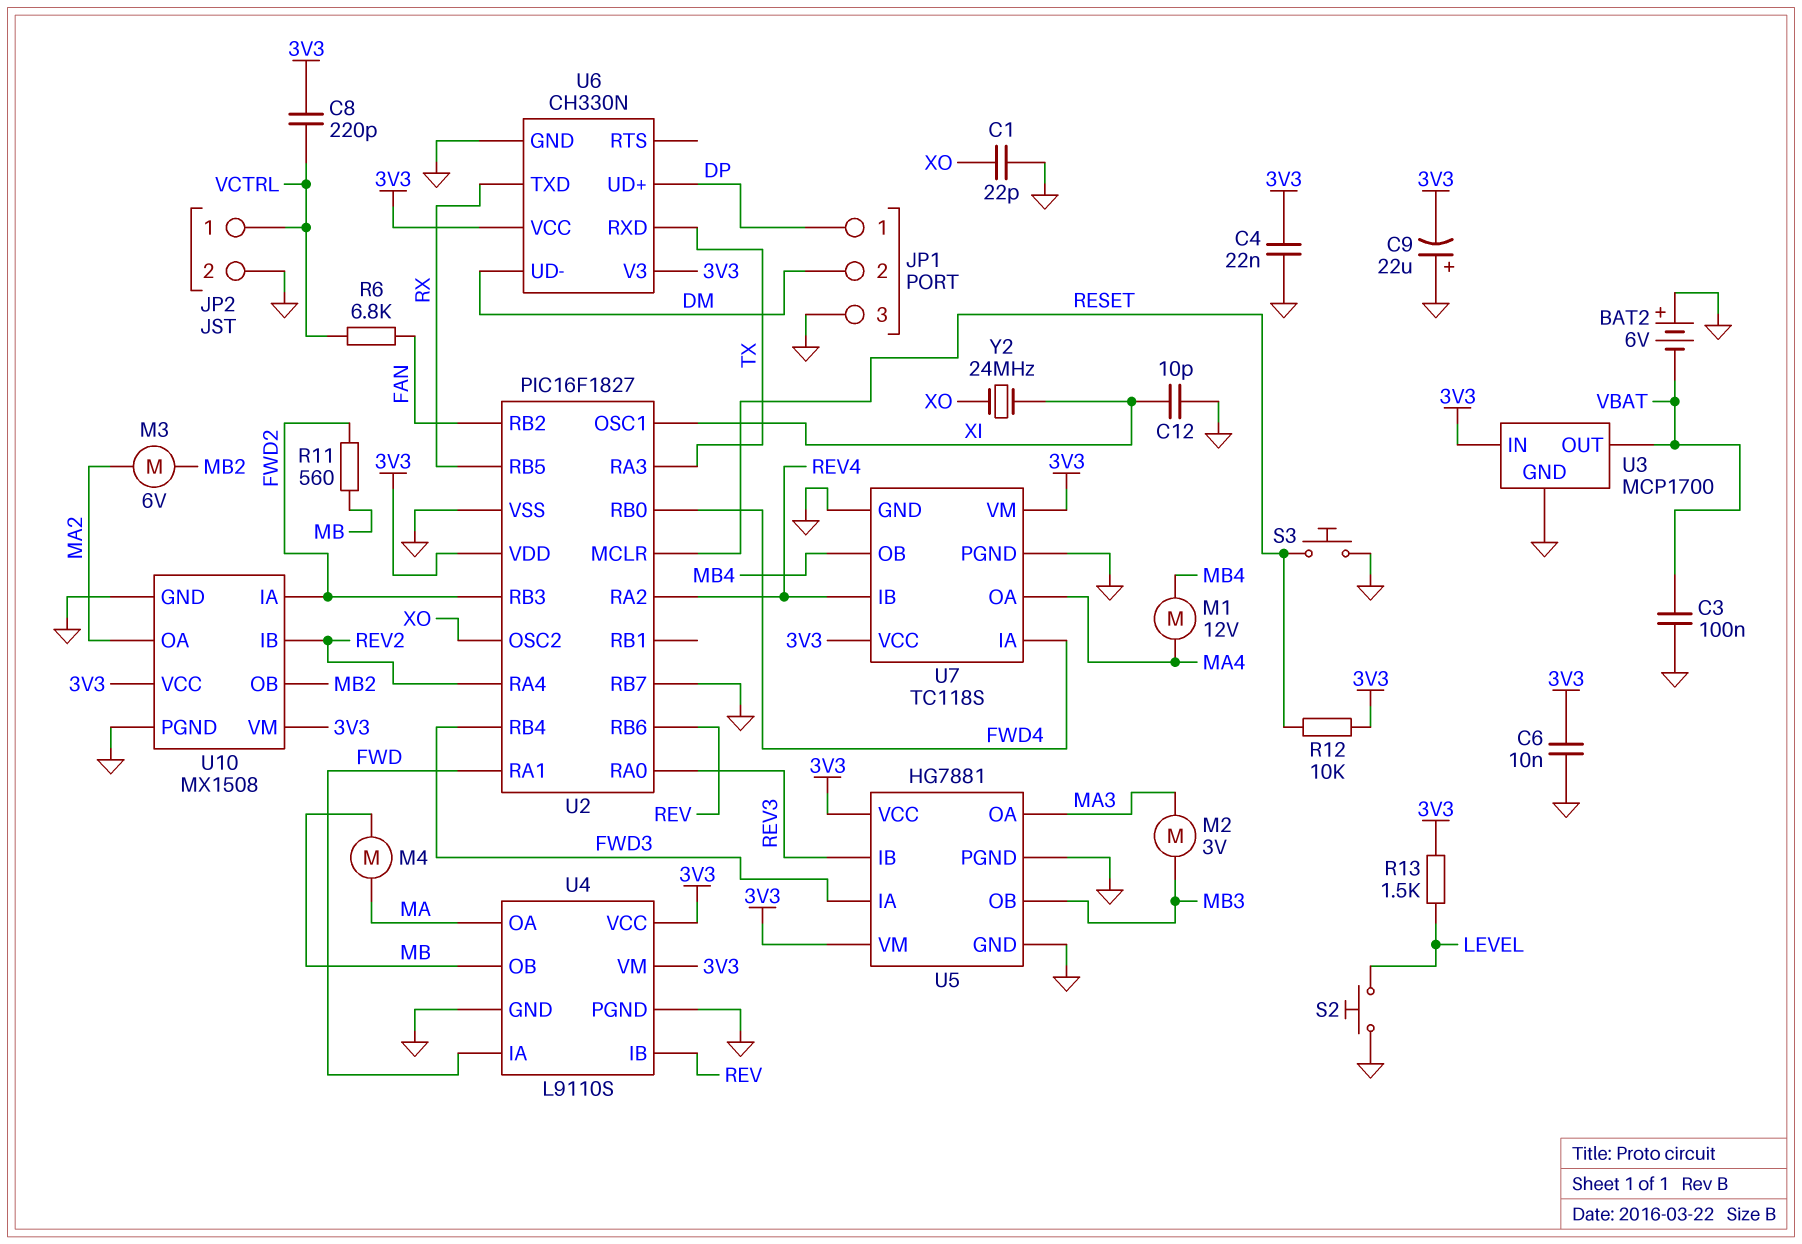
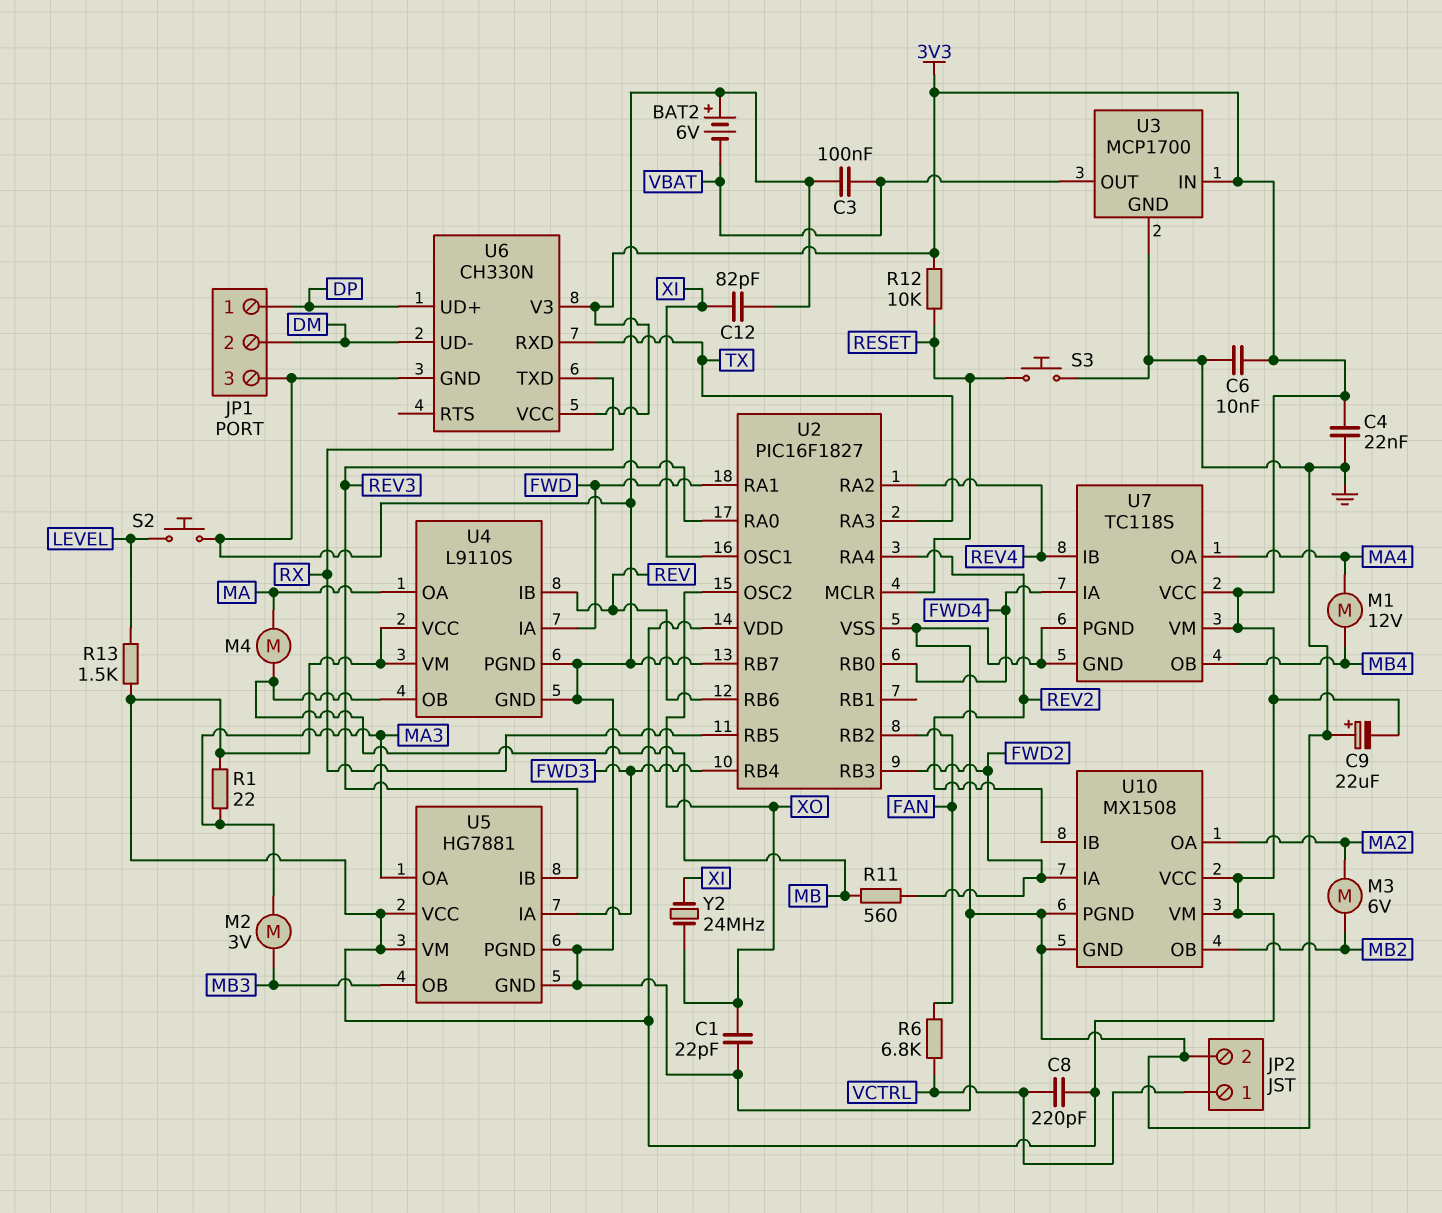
C12: 10pF (GND, XI) -> 82pF (GND, XI)
R1: none -> 22 (3V3, MA3)

